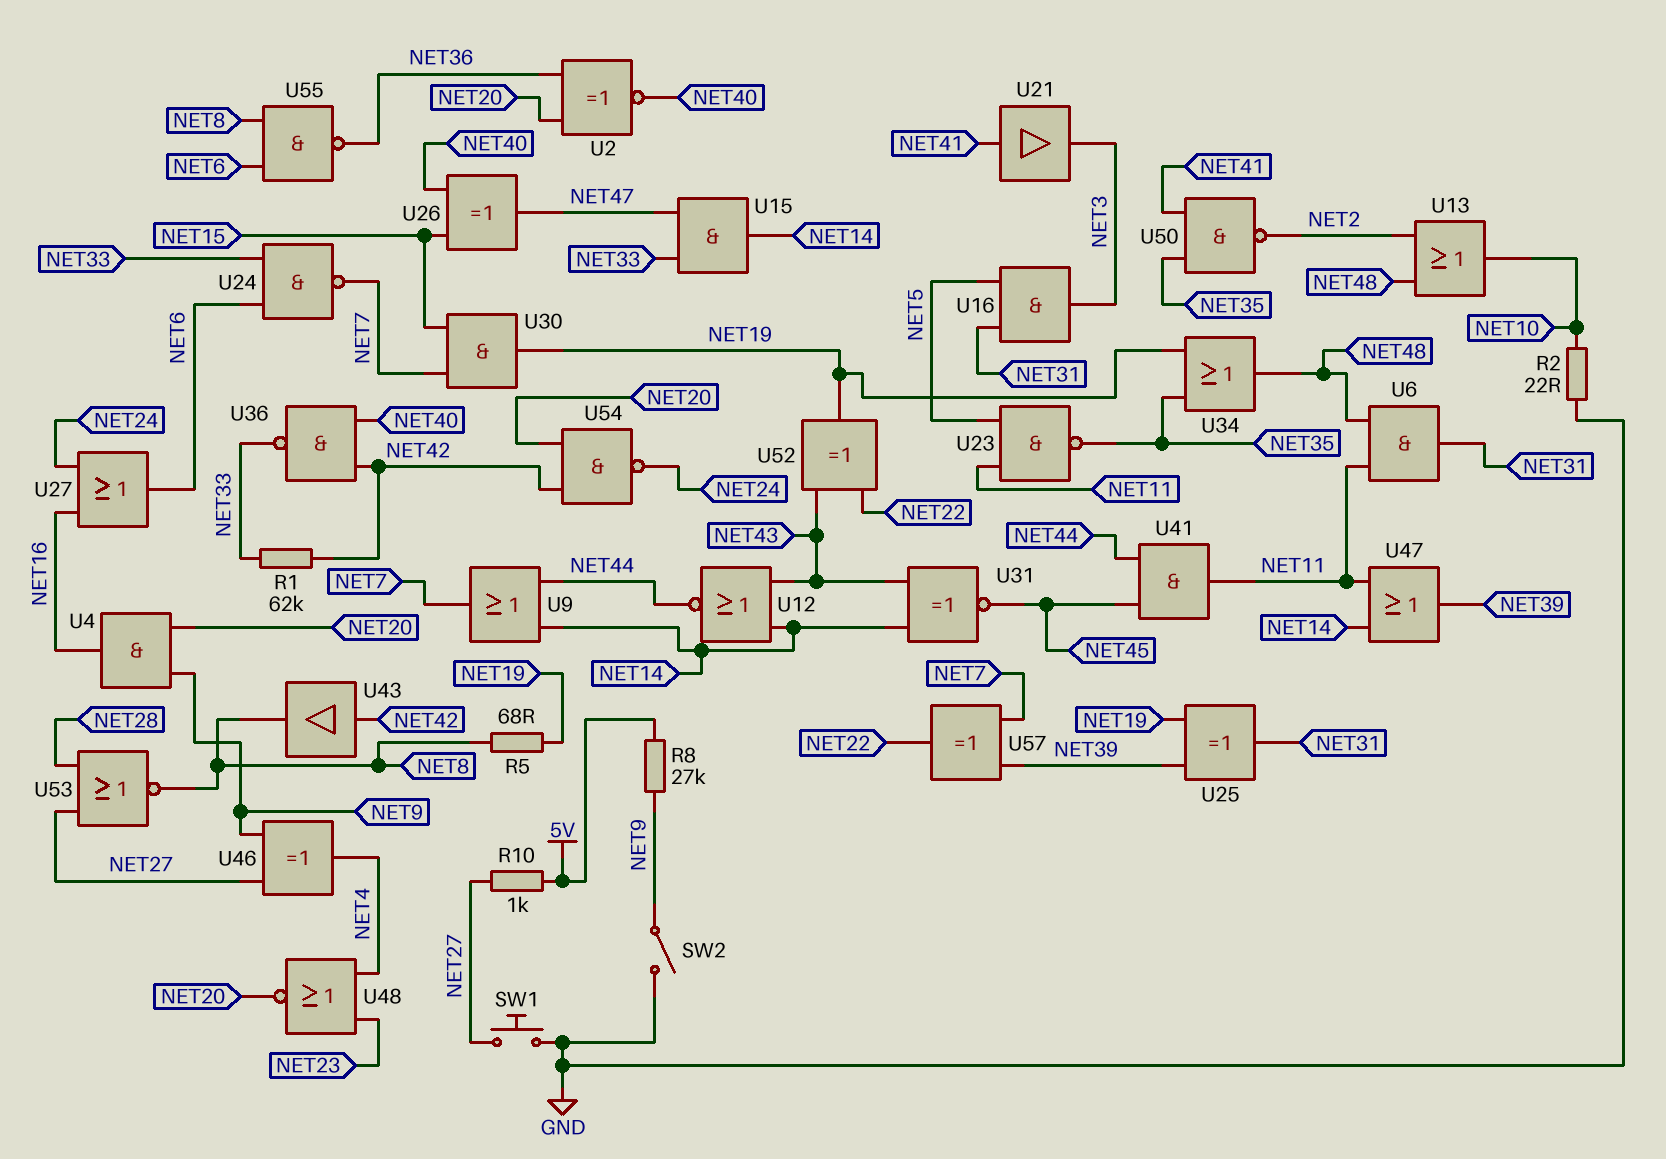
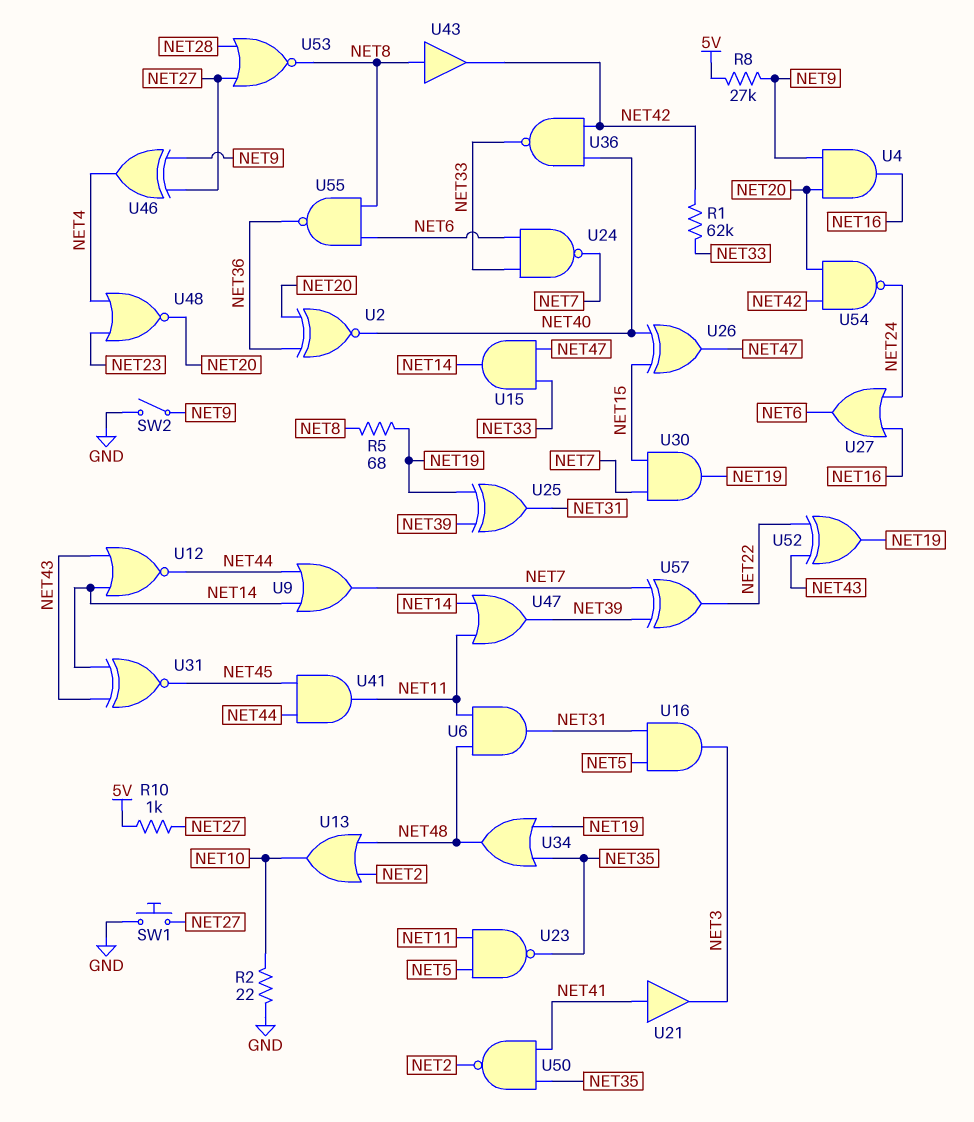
U43: buffer (in NET42, out NET8) -> buffer (in NET8, out NET42)

